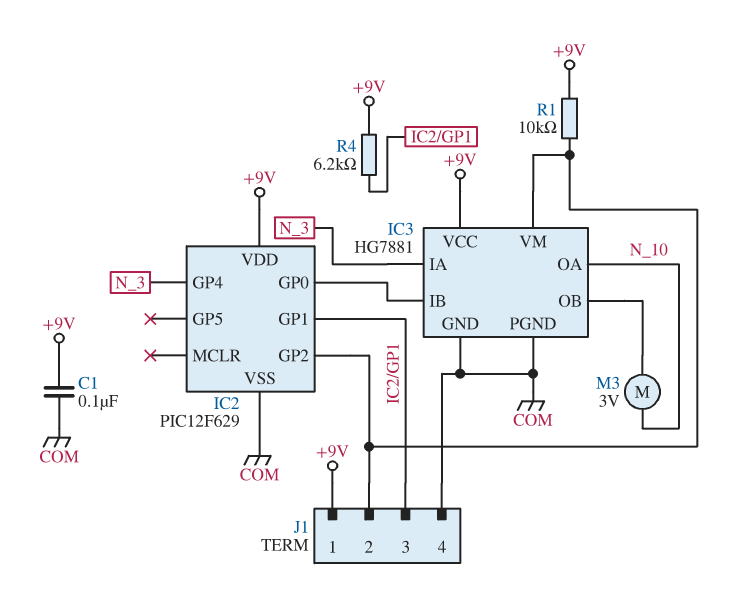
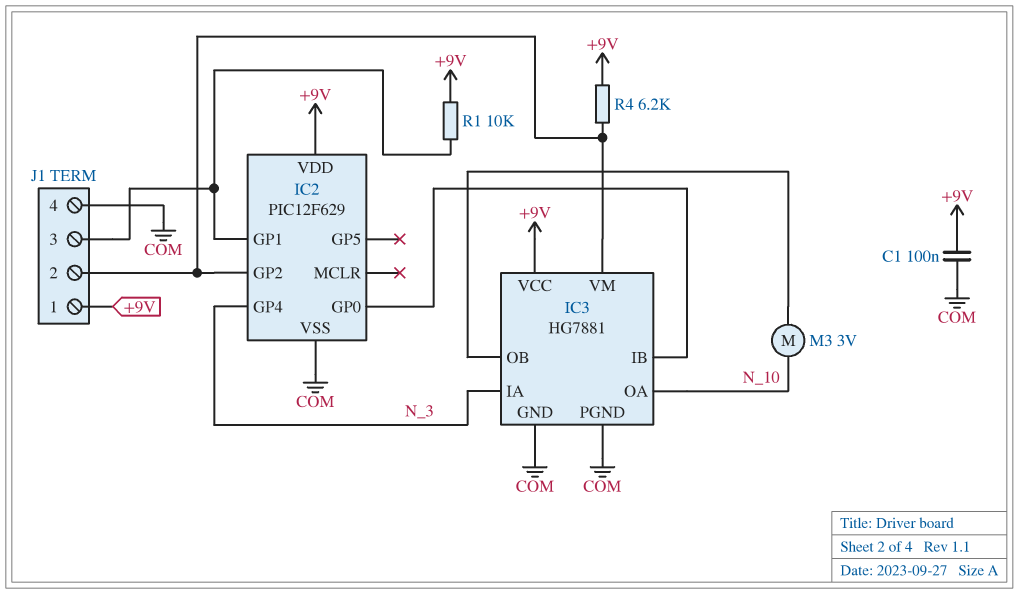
R1: 10k (+9V, IC2/GP2) -> 10k (+9V, IC2/GP1)
R4: 6.2k (+9V, IC2/GP1) -> 6.2k (+9V, IC2/GP2)

